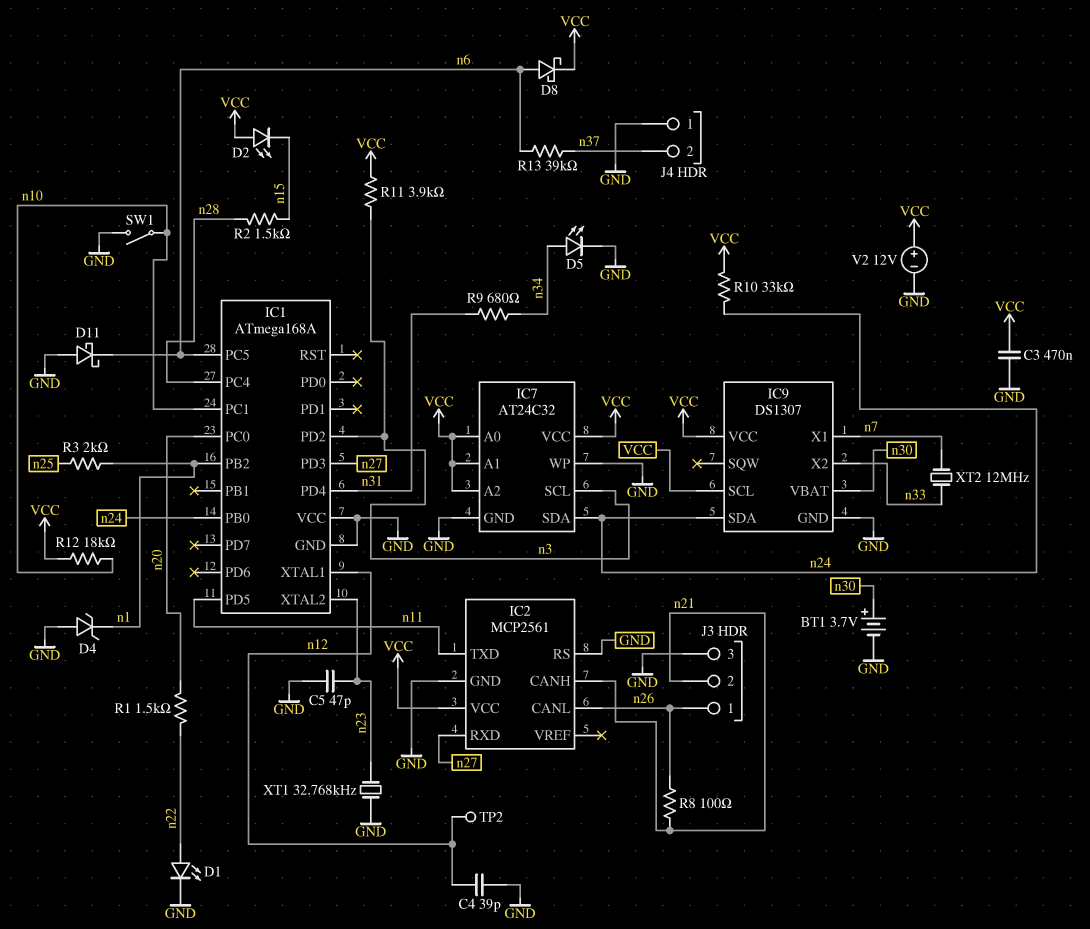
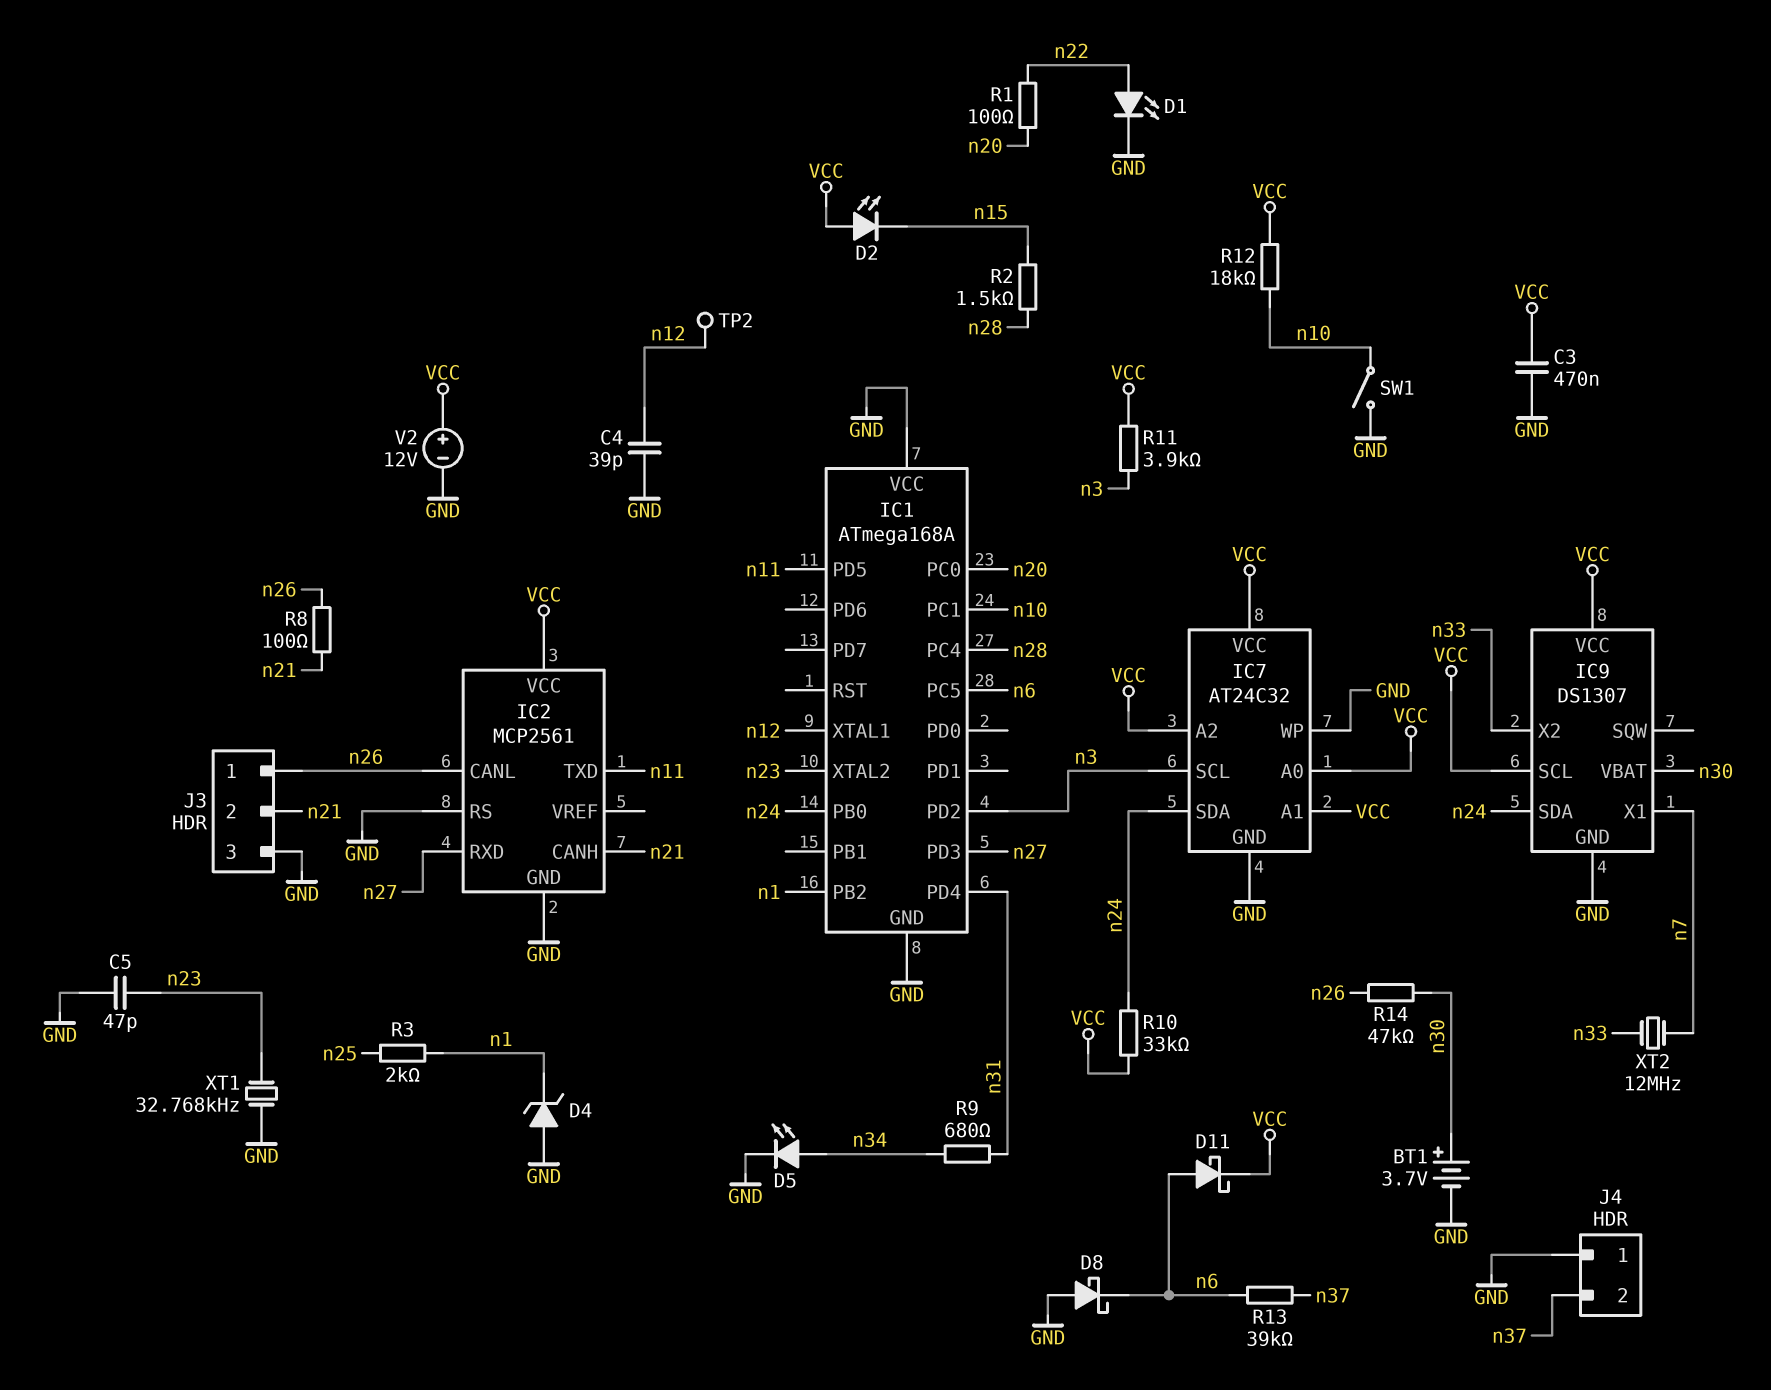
D8: schottky (A n6, K VCC) -> schottky (A GND, K n6)
D11: schottky (A GND, K n6) -> schottky (A n6, K VCC)
R1: 1.5k (n20, n22) -> 100 (n20, n22)
R14: none -> 47k (n26, n30)

